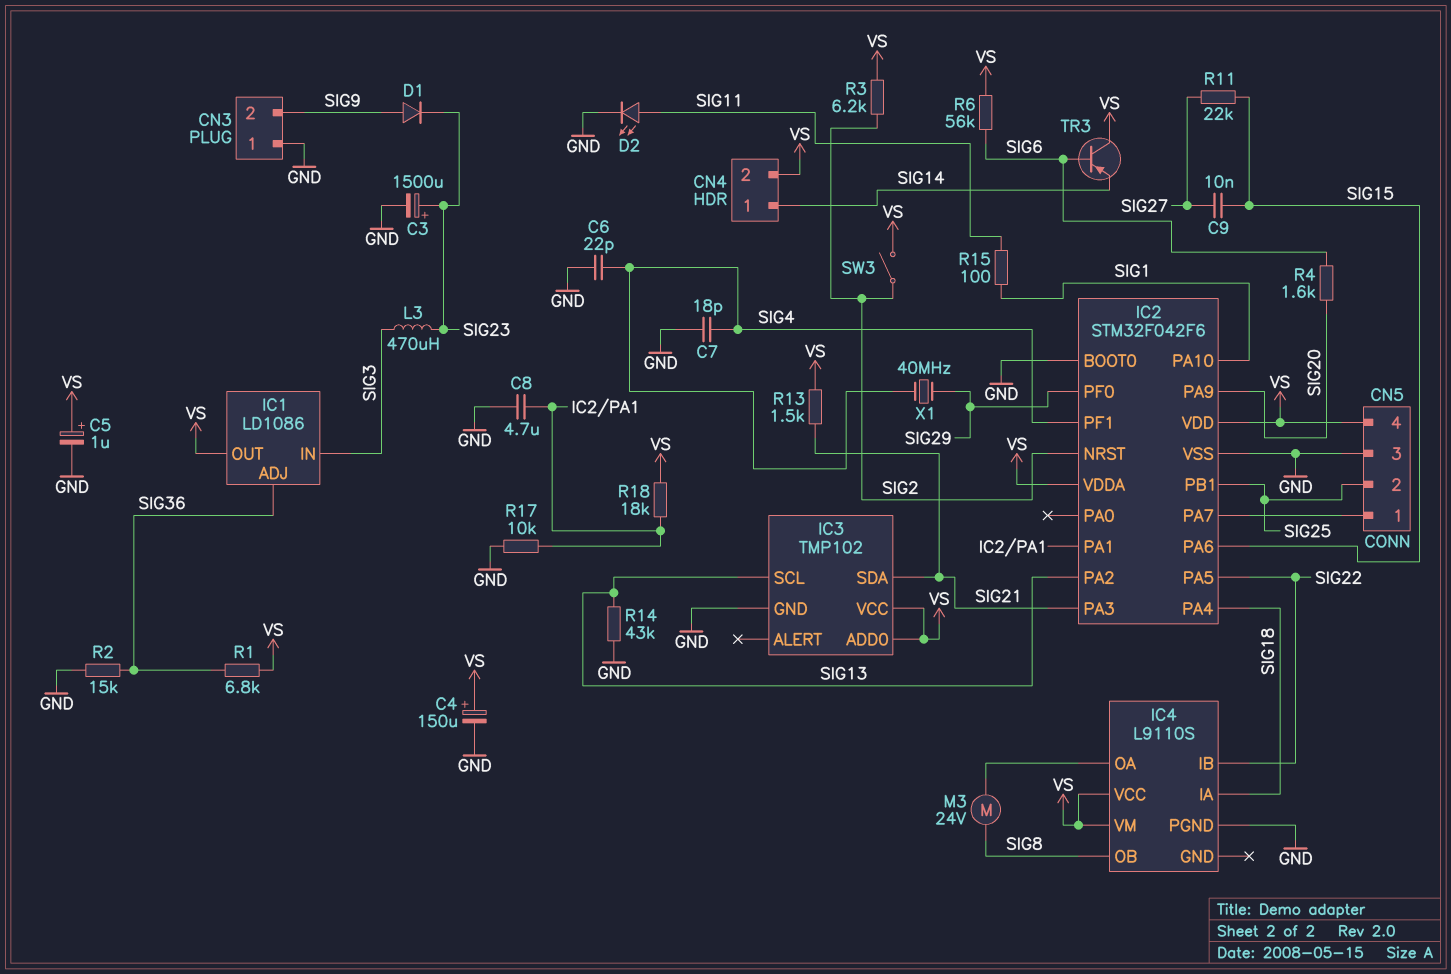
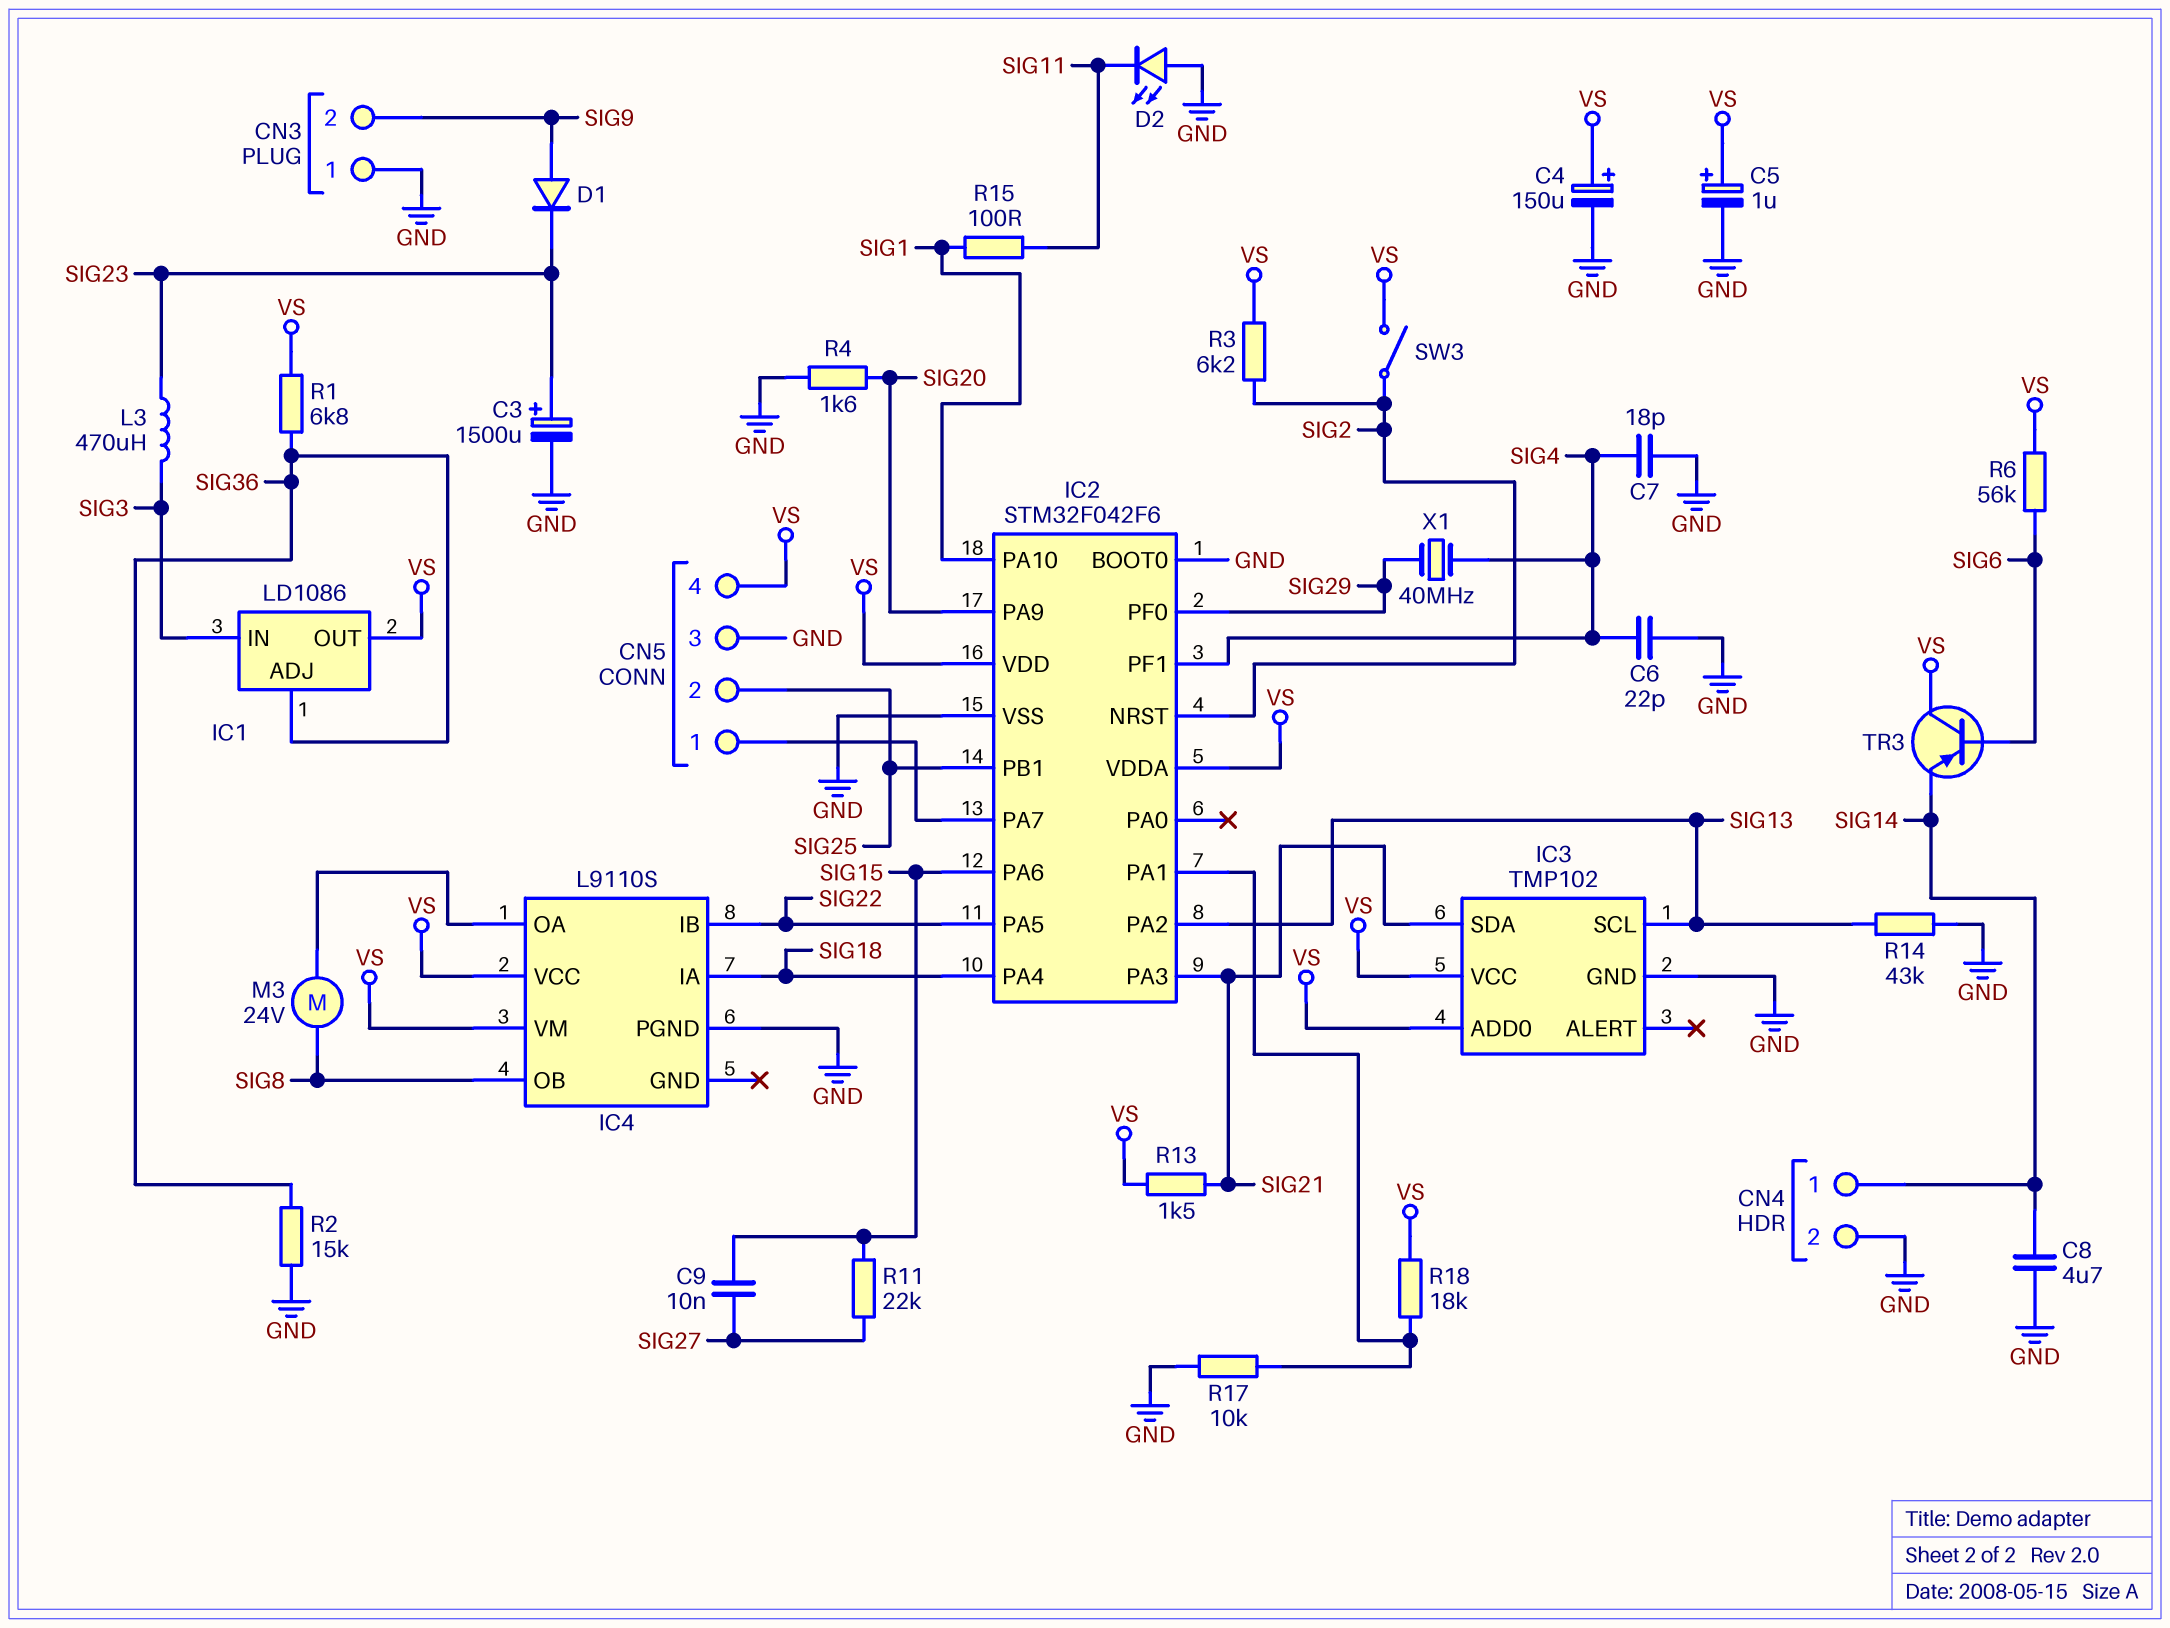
C8: 4.7uF (GND, IC2/PA1) -> 4.7uF (GND, SIG14)
CN4 pin 2: VS -> GND
D2: LED (A SIG11, K GND) -> LED (A GND, K SIG11)
R4: 1.6k (SIG6, SIG20) -> 1.6k (GND, SIG20)

